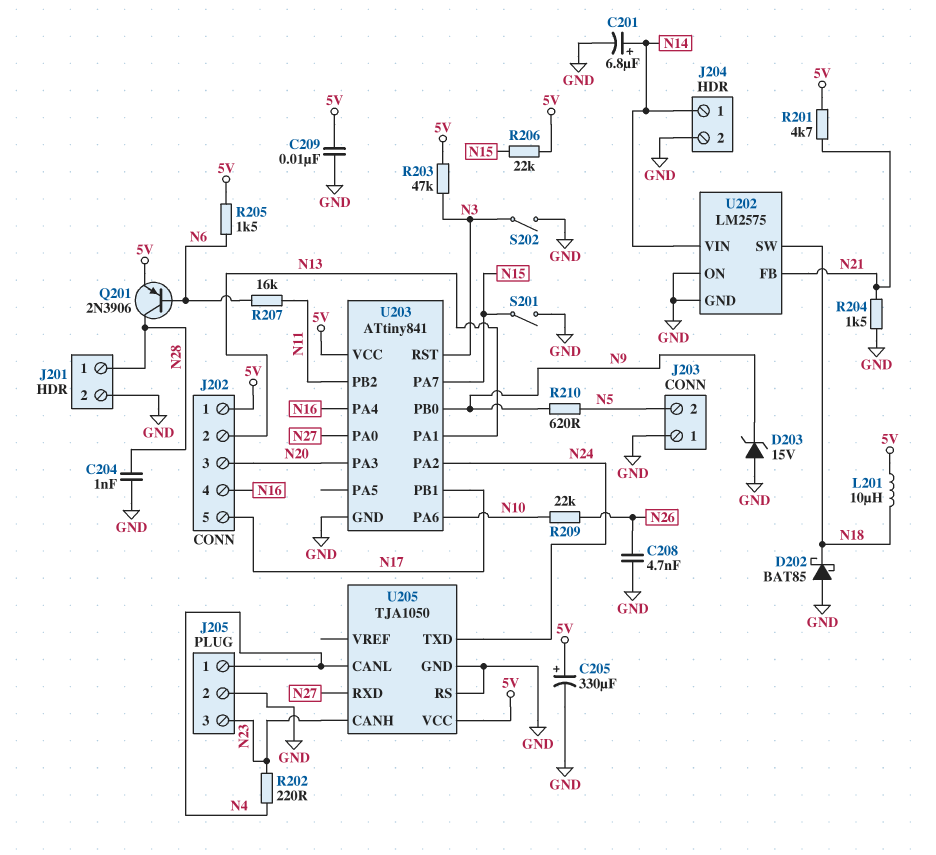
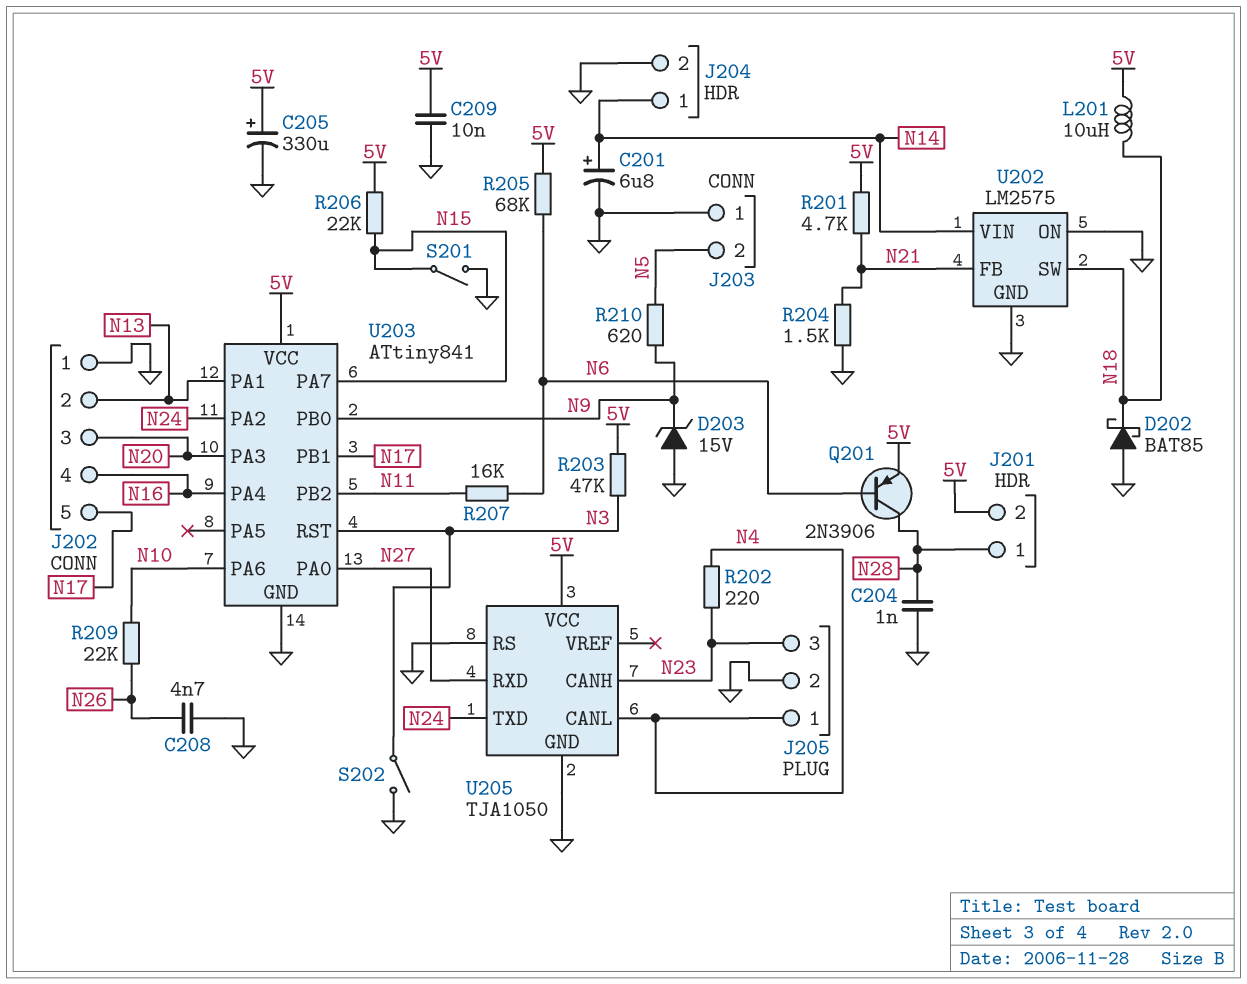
J201 pin 2: GND -> 5V
J202 pin 1: 5V -> GND
R205: 1.5k (5V, N6) -> 68k (5V, N6)

